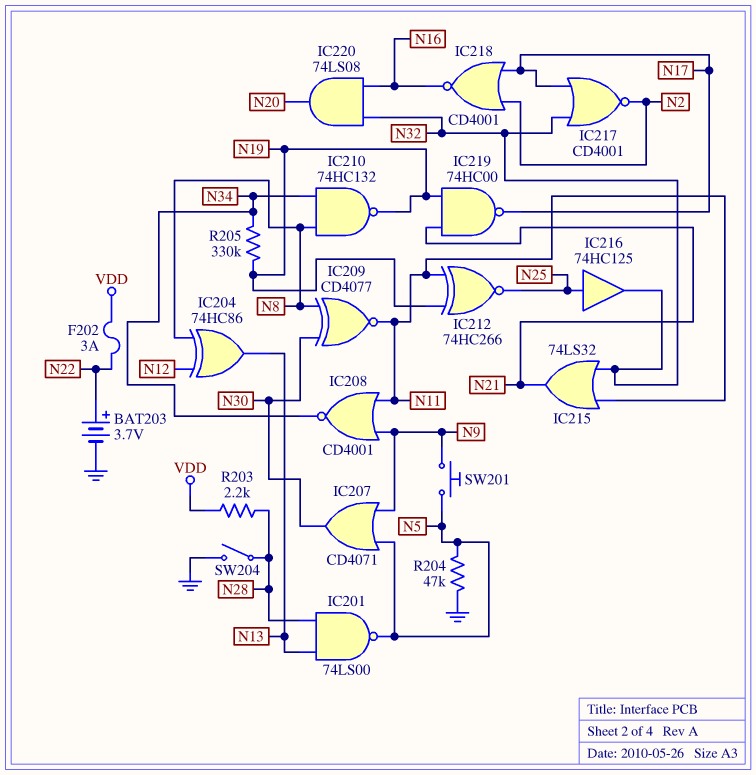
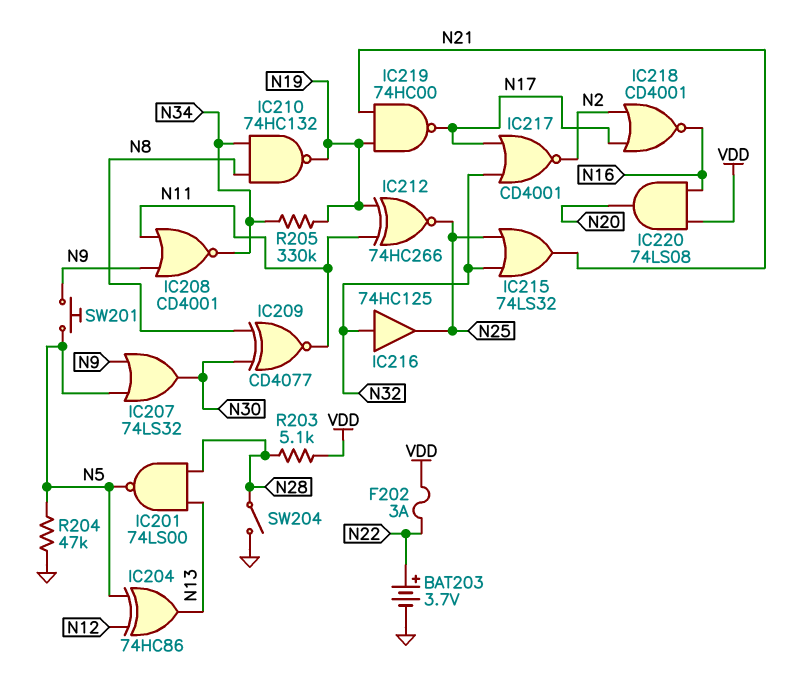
IC204: XOR 74HC86 (in N8, in N12, out N13) -> XOR 74HC86 (in N5, in N12, out N13)
IC207: OR CD4071 (in N5, in N9, out N30) -> OR 74LS32 (in N5, in N9, out N30)
IC215: OR 74LS32 (in N11, in N32, out N21) -> OR 74LS32 (in N25, in N32, out N21)
IC216: buffer 74HC125 (in N25, out N32) -> buffer 74HC125 (in N32, out N25)
IC220: AND 74LS08 (in N16, in N32, out N20) -> AND 74LS08 (in N16, in VDD, out N20)
R203: 2.2k (N28, VDD) -> 5.1k (N28, VDD)

